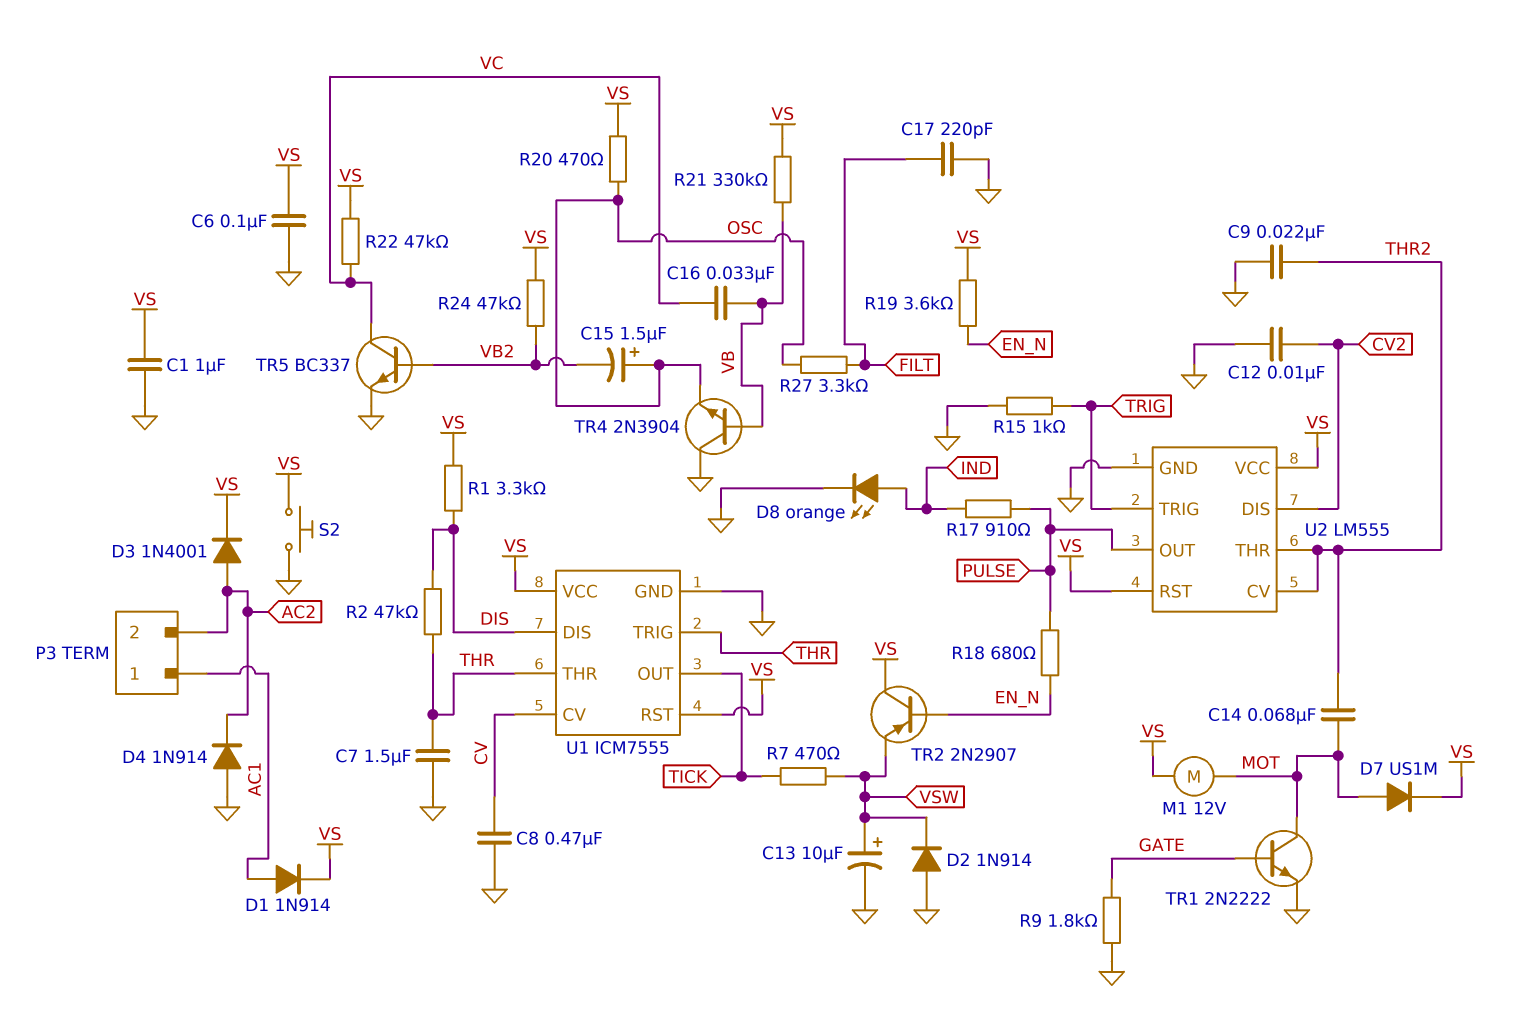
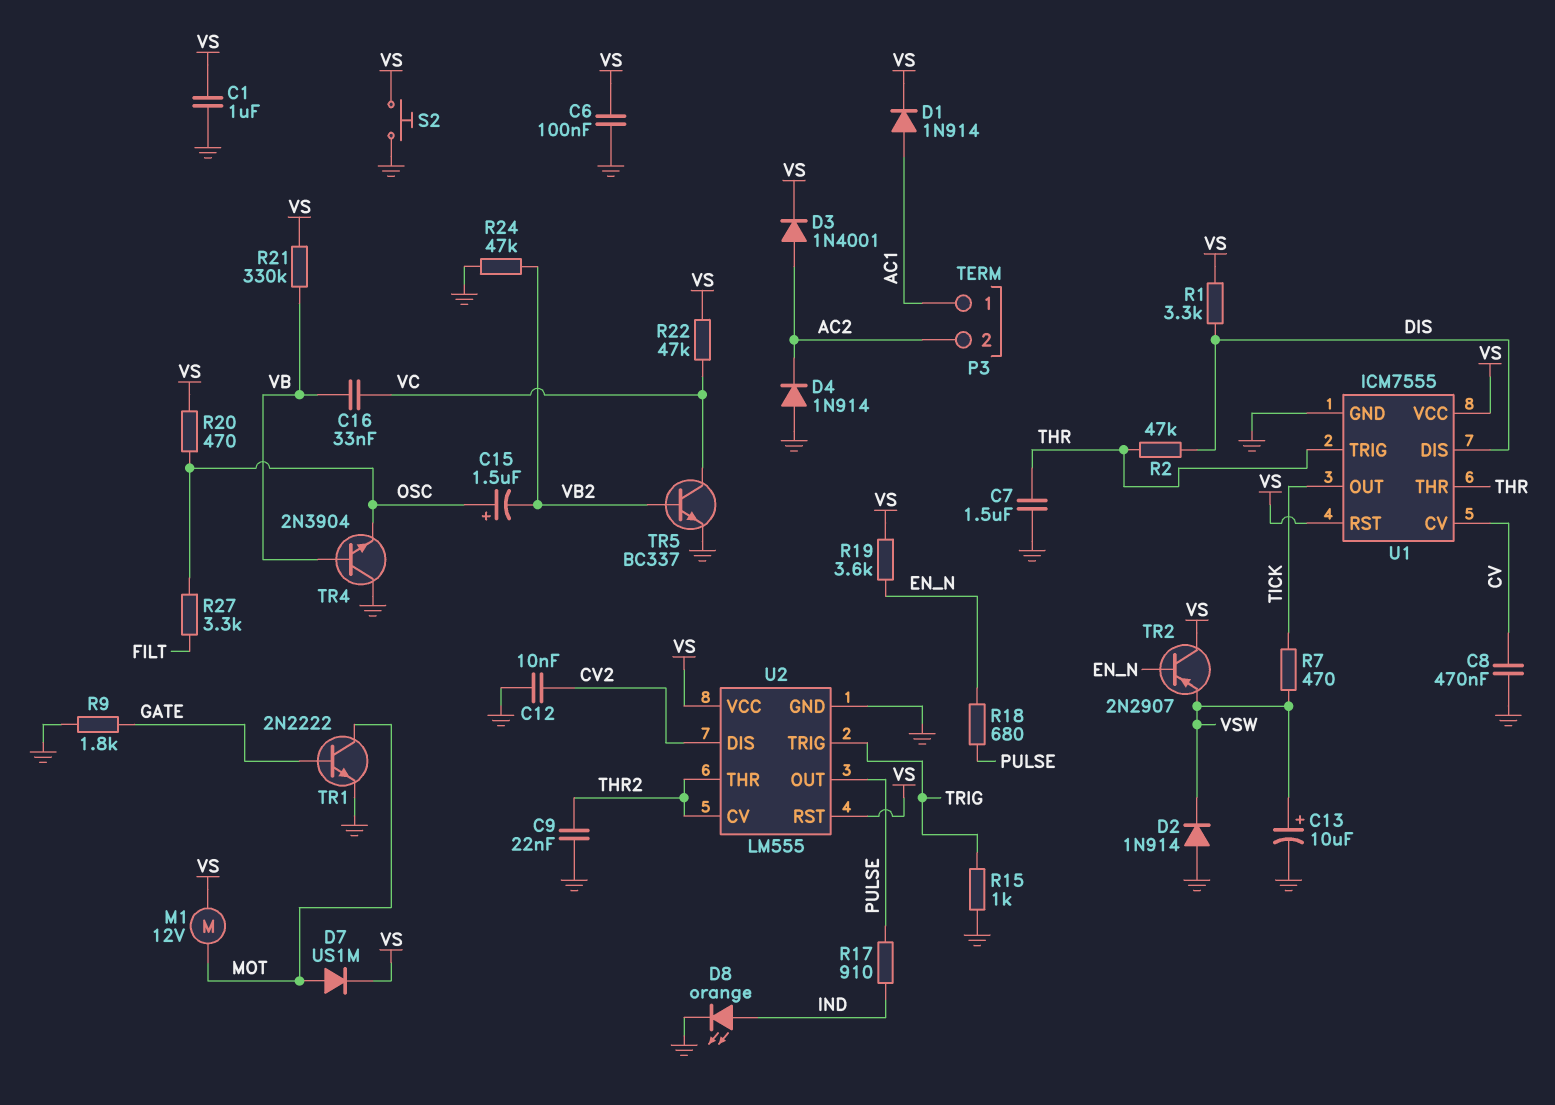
C14: 68nF (MOT, THR2) -> none
C17: 220pF (FILT, GND) -> none
R24: 47k (VB2, VS) -> 47k (GND, VB2)

